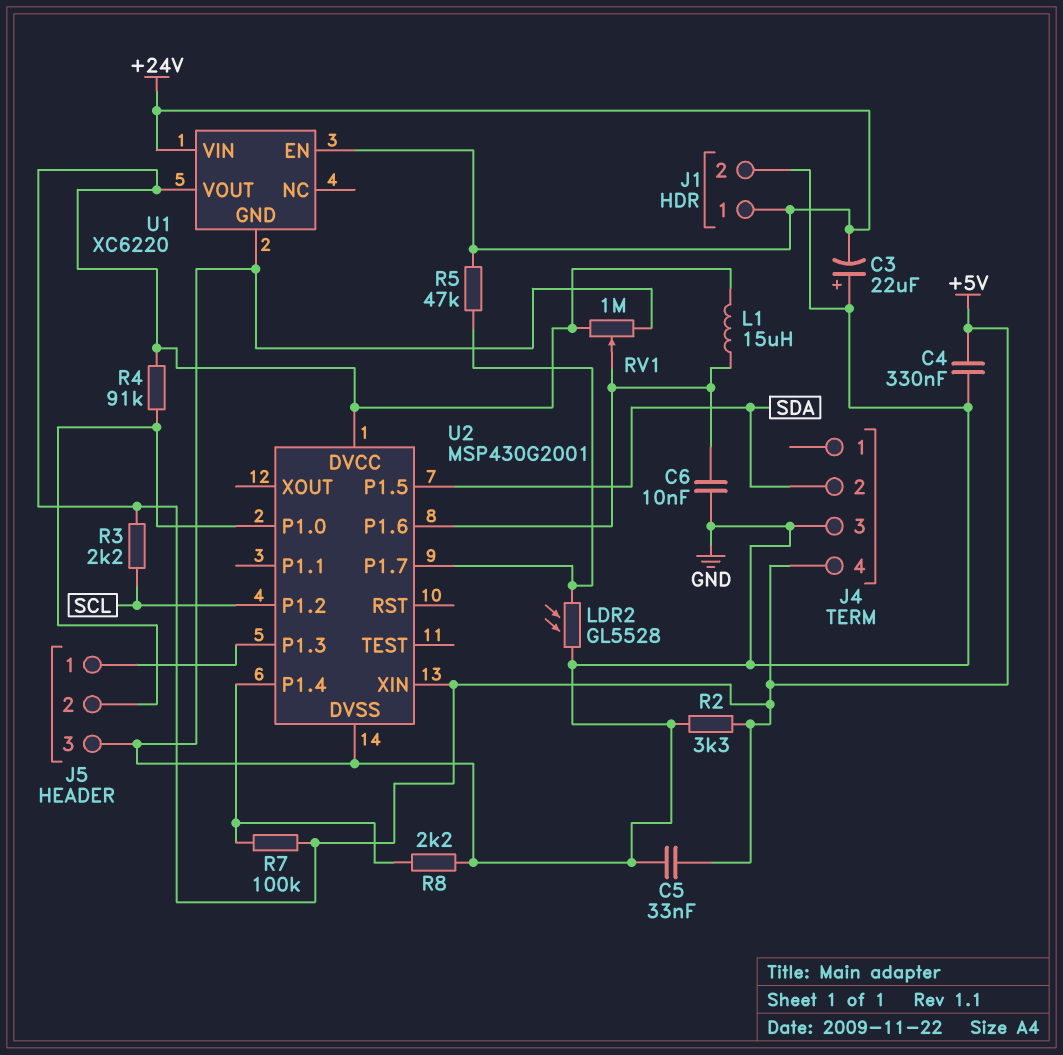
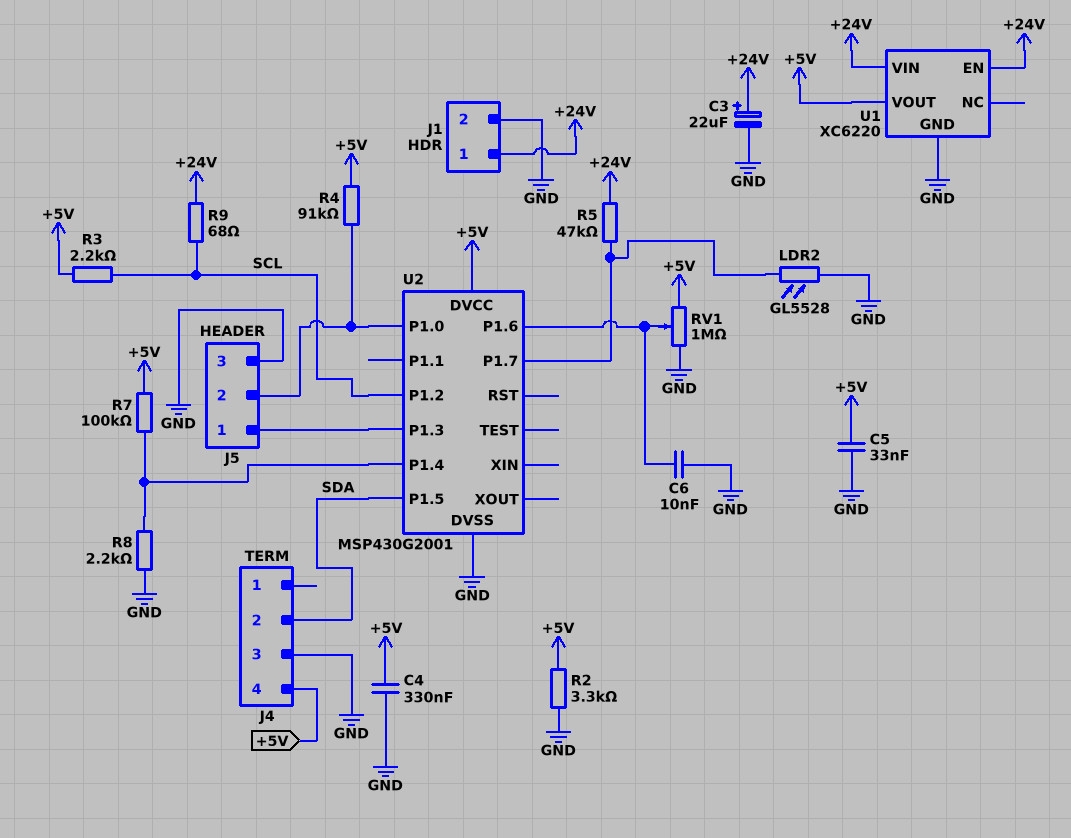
C3: 22uF (plus GND, minus +24V) -> 22uF (plus +24V, minus GND)
L1: 15uH (+5V, U2/P1.6) -> none
R9: none -> 68 (+24V, SCL)
U2 pin XIN: +5V -> none

